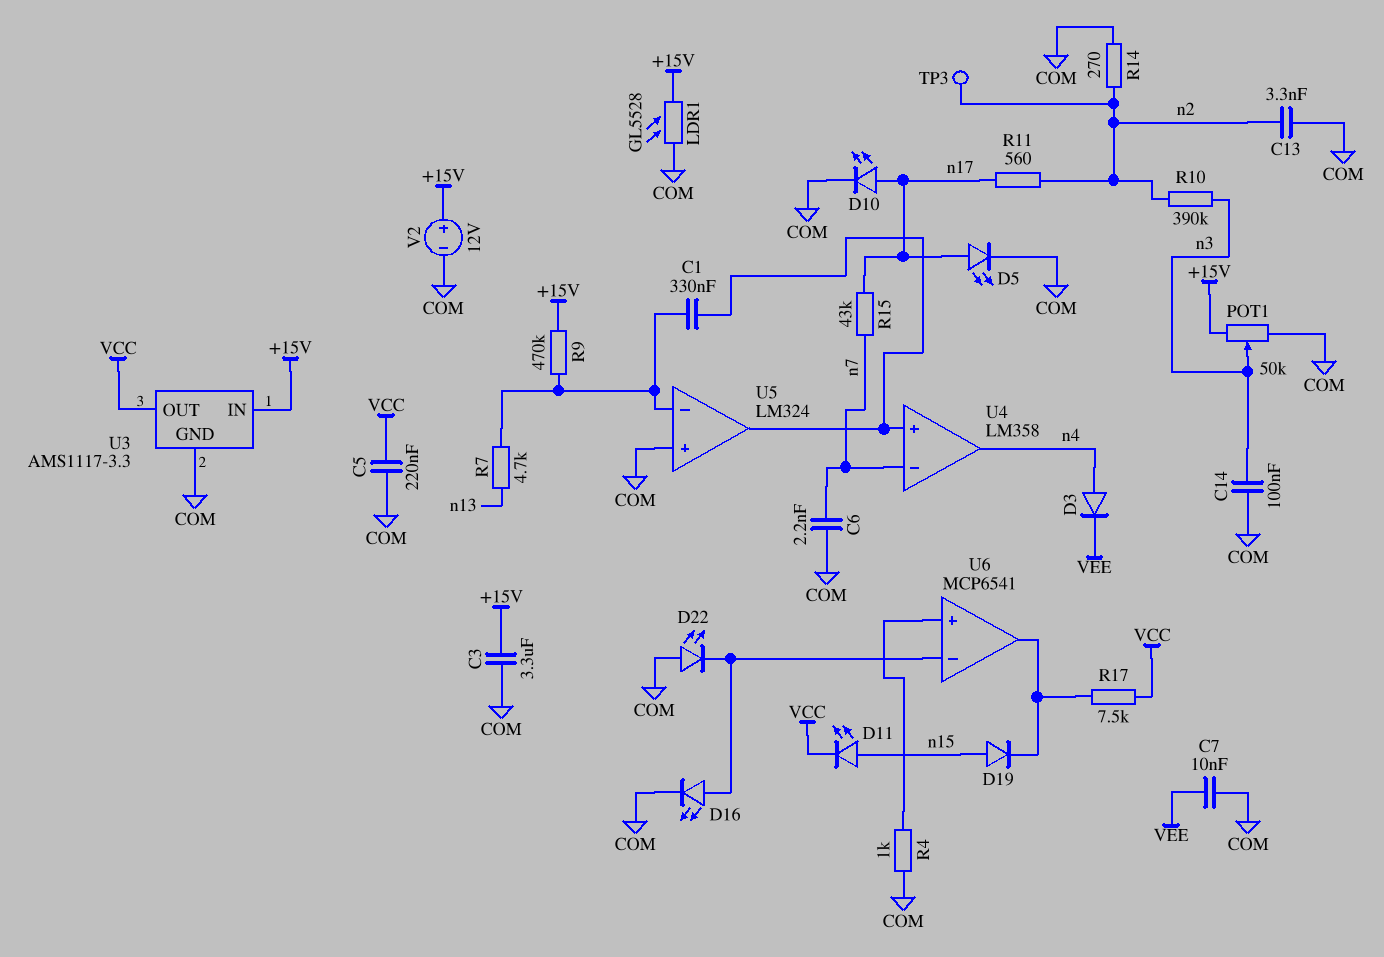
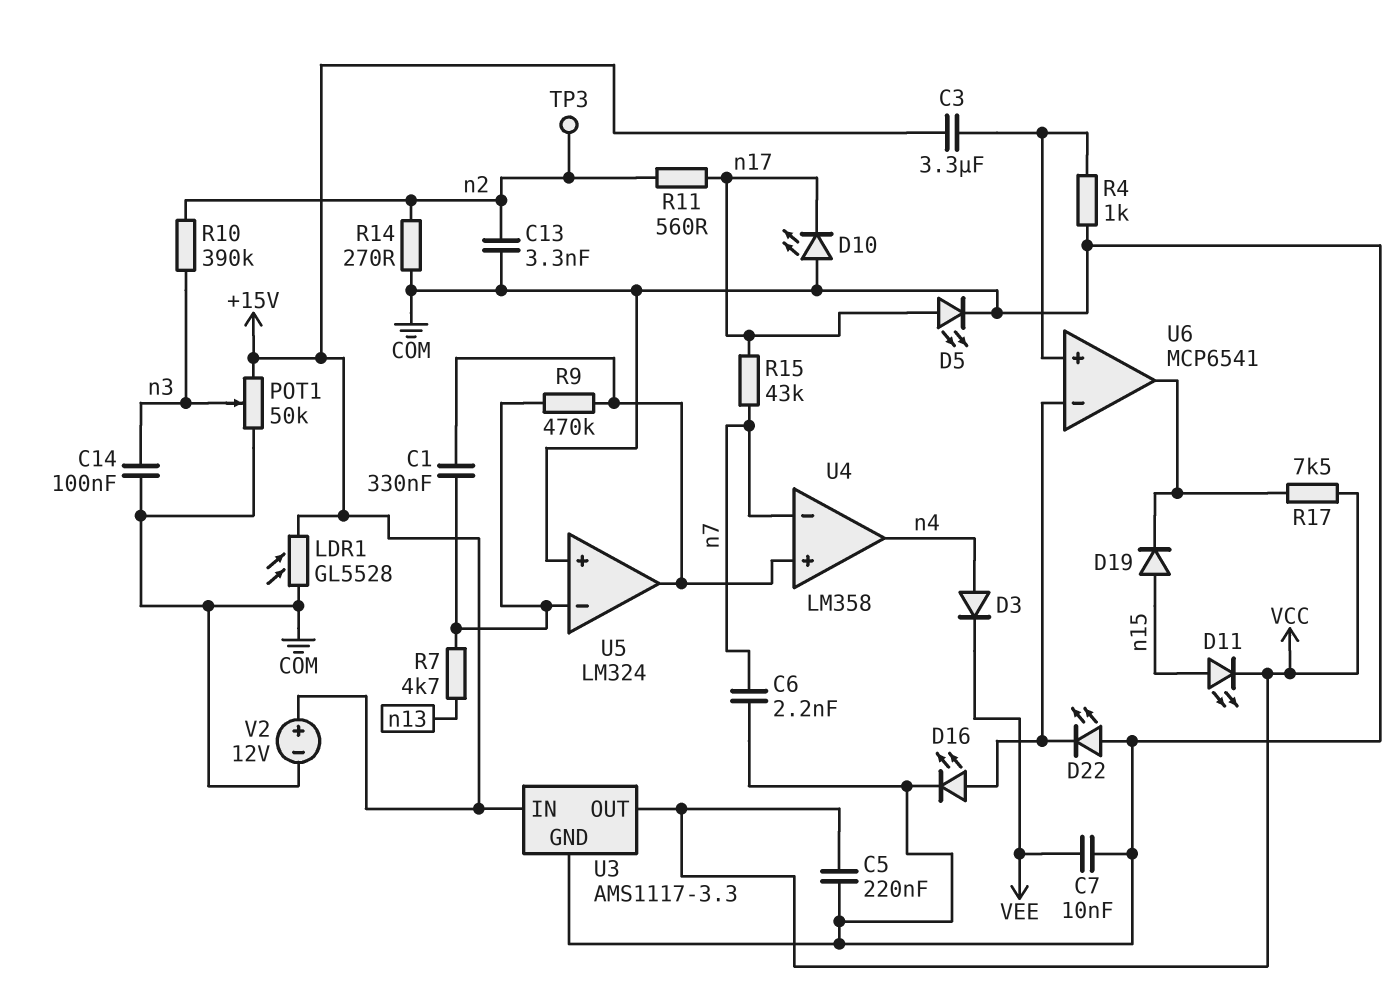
C3: 3.3uF (+15V, COM) -> 3.3uF (+15V, U6/in+)
D10: LED (A n17, K COM) -> LED (A COM, K n17)
R9: 470k (+15V, U5/in-) -> 470k (U4/in+, U5/in-)

